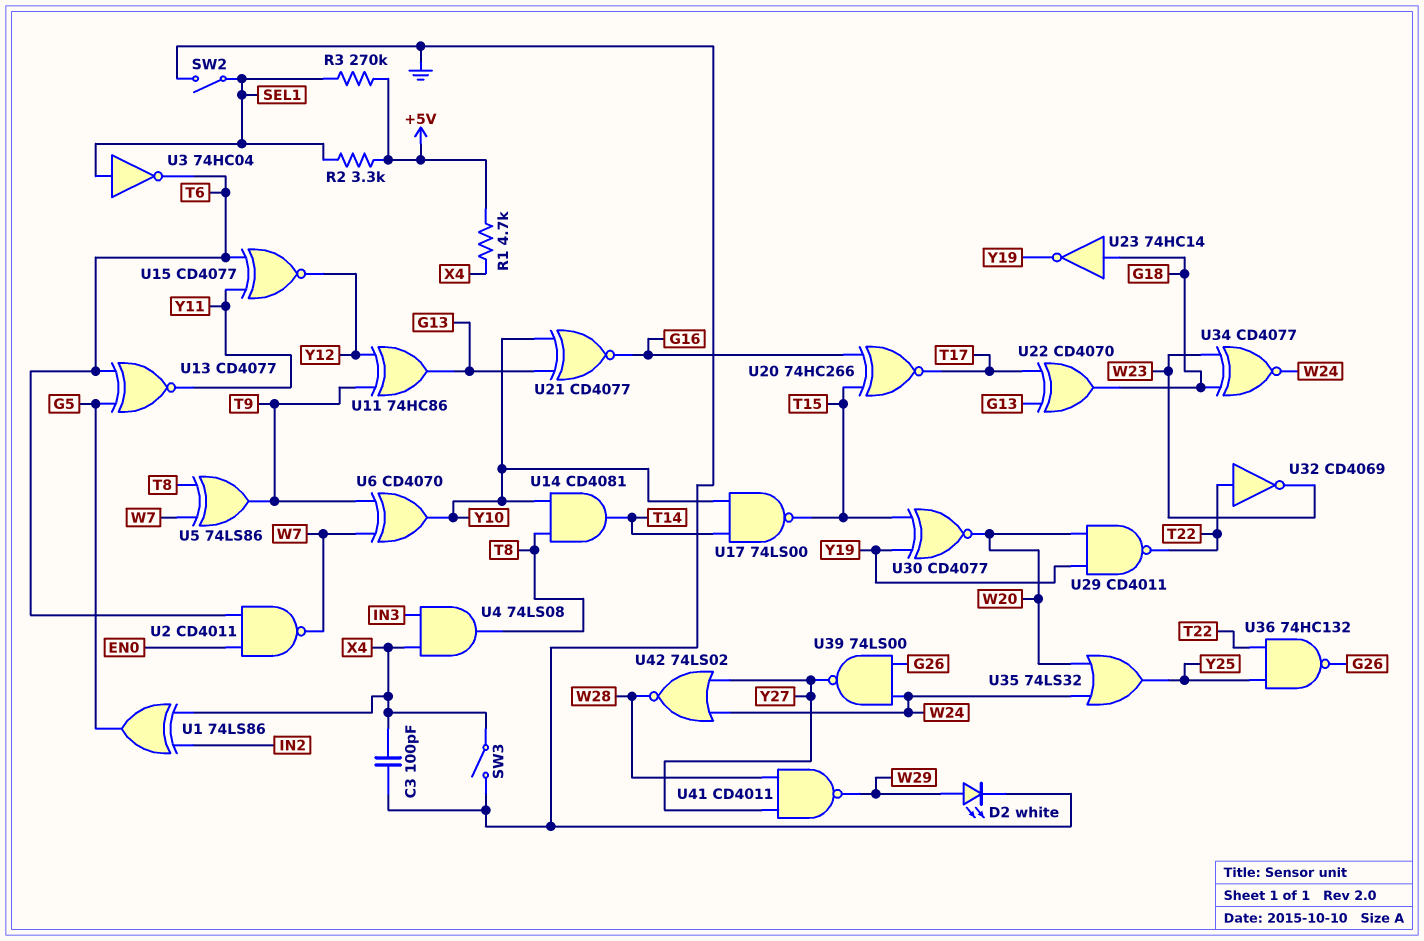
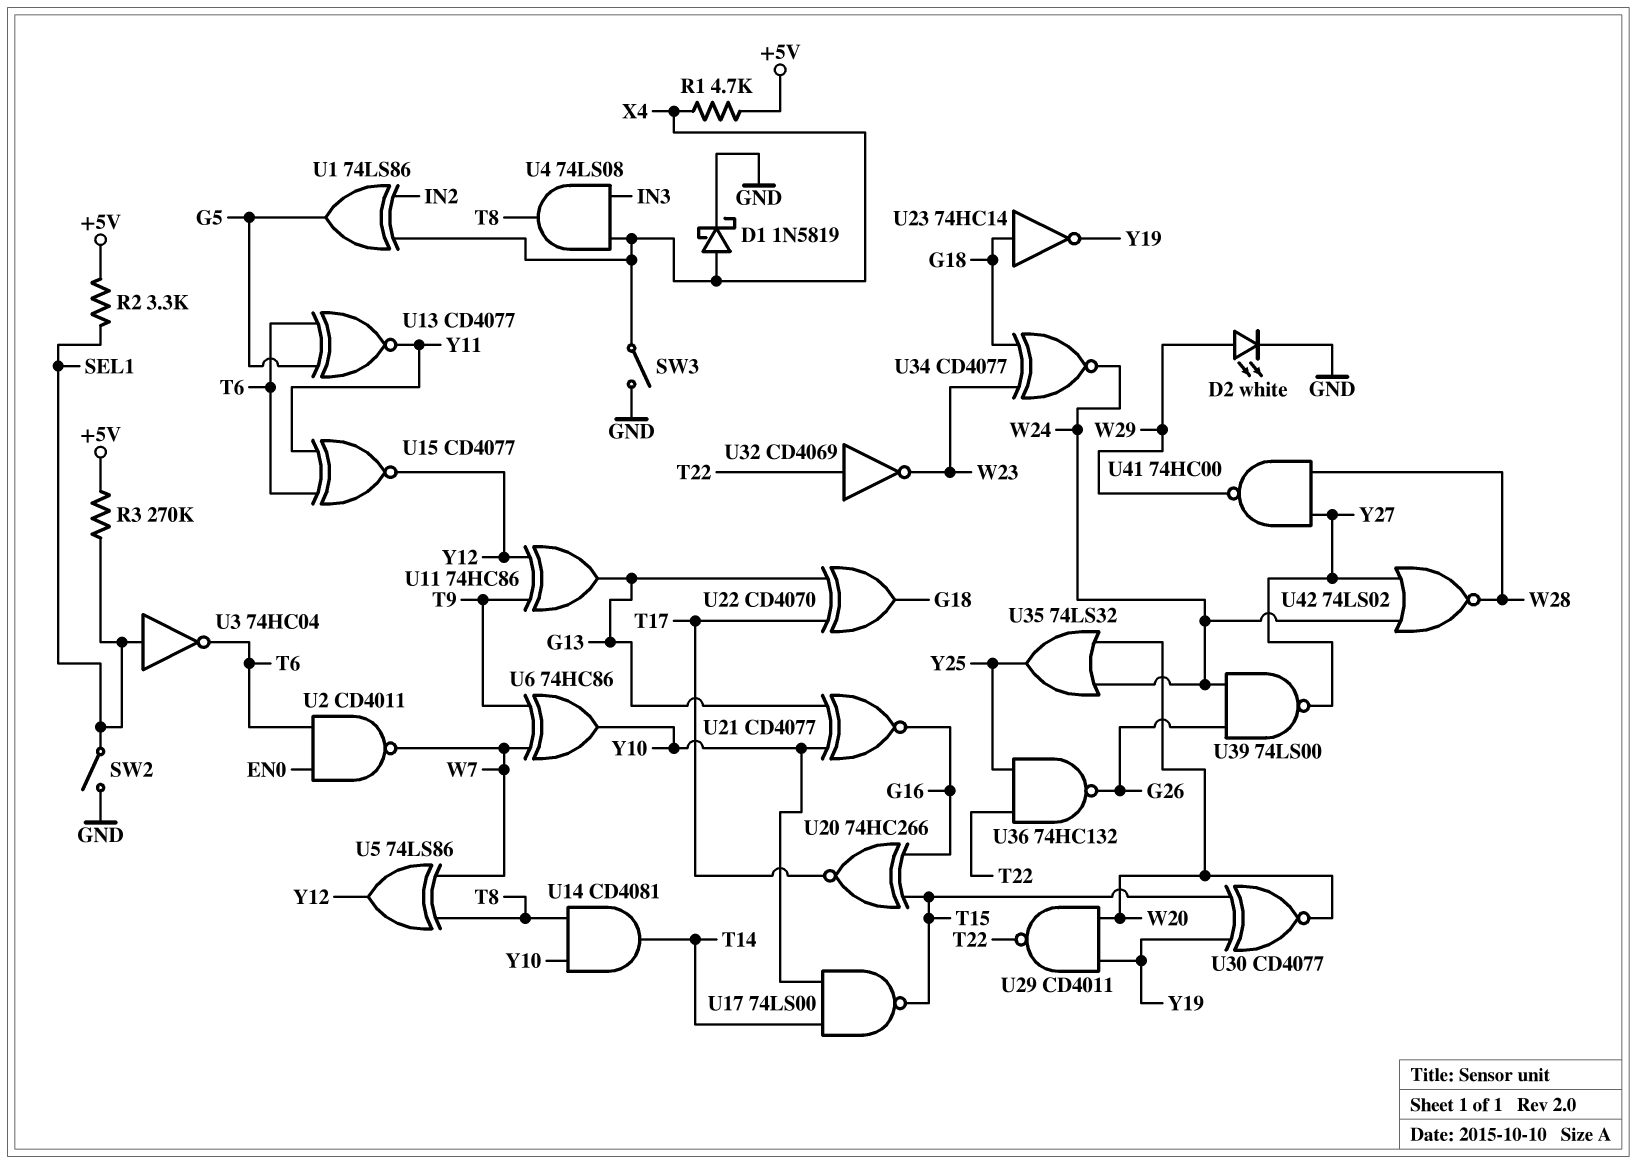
C3: 100pF (GND, X4) -> none
D1: none -> schottky 1N5819 (A X4, K GND)
U5: XOR 74LS86 (in T8, in W7, out T9) -> XOR 74LS86 (in T8, in W7, out Y12)
U6: XOR CD4070 (in T9, in W7, out Y10) -> XOR 74HC86 (in T9, in W7, out Y10)
U41: NAND CD4011 (in W28, in Y27, out W29) -> NAND 74HC00 (in W28, in Y27, out W29)

